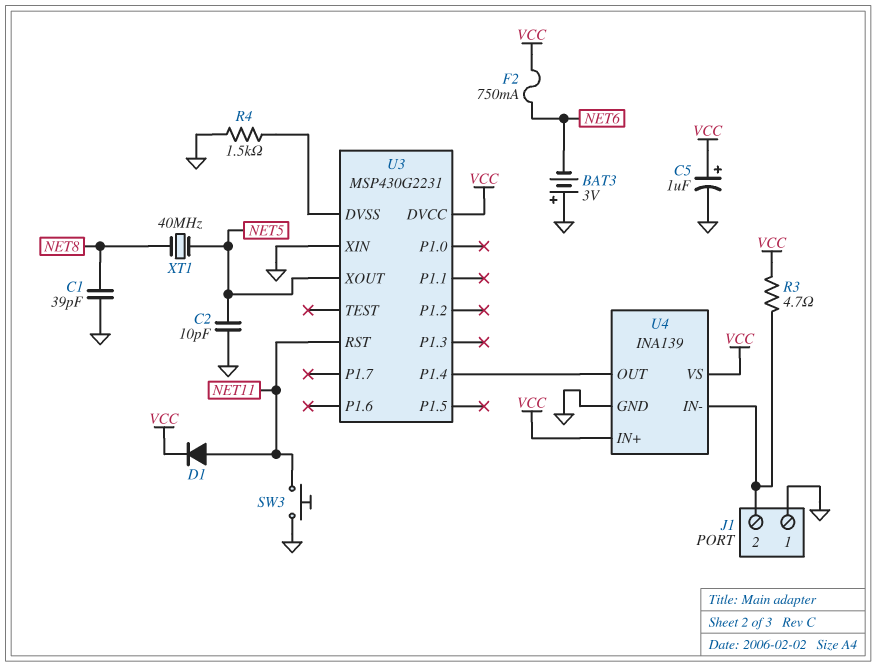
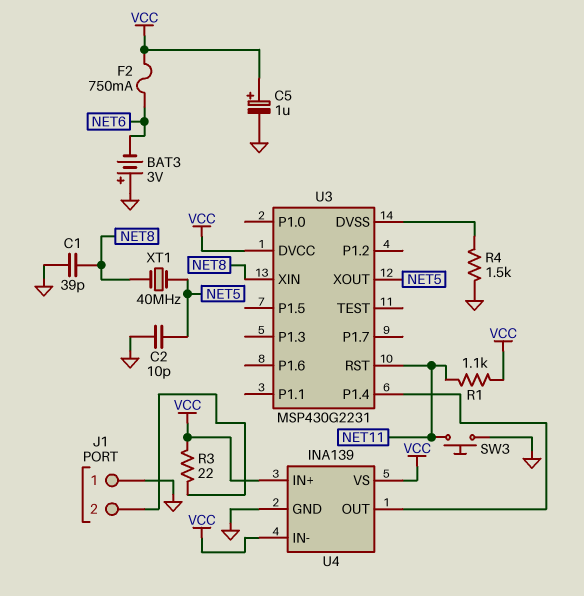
D1: diode (A NET11, K VCC) -> none
R1: none -> 1.1k (NET11, VCC)
R3: 4.7 (J1/2, VCC) -> 22 (J1/2, VCC)
U3 pin XIN: GND -> NET8
U4 pin IN-: J1/2 -> VCC

